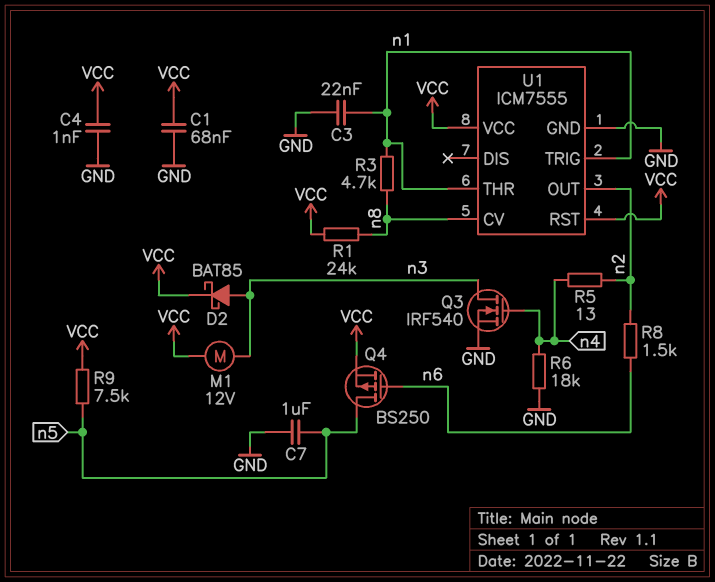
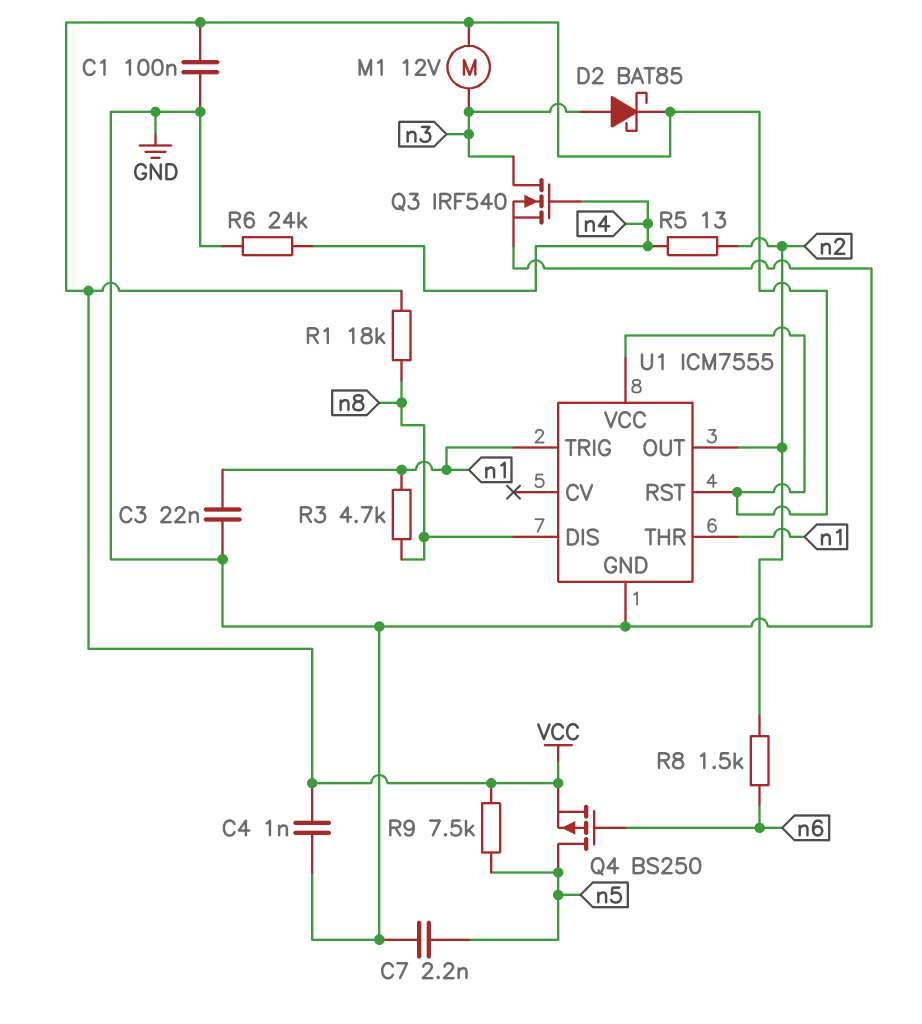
C1: 68nF (GND, VCC) -> 100nF (GND, VCC)
C7: 1uF (GND, n5) -> 2.2nF (GND, n5)
R1: 24k (VCC, n8) -> 18k (VCC, n8)
R6: 18k (GND, n4) -> 24k (GND, n4)
U1 pin CV: n8 -> none
U1 pin DIS: none -> n8

